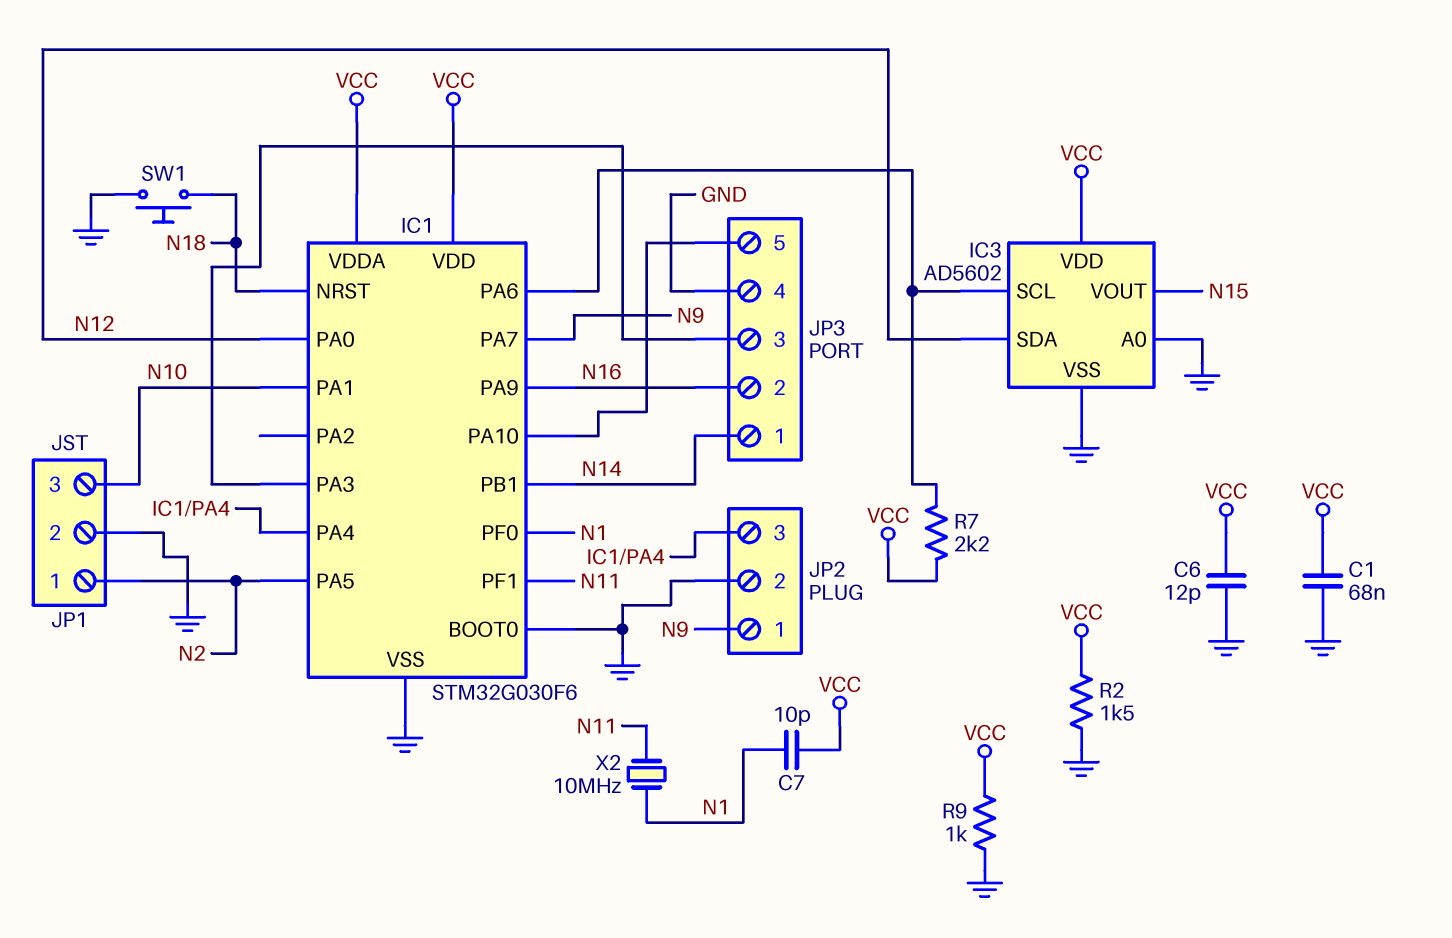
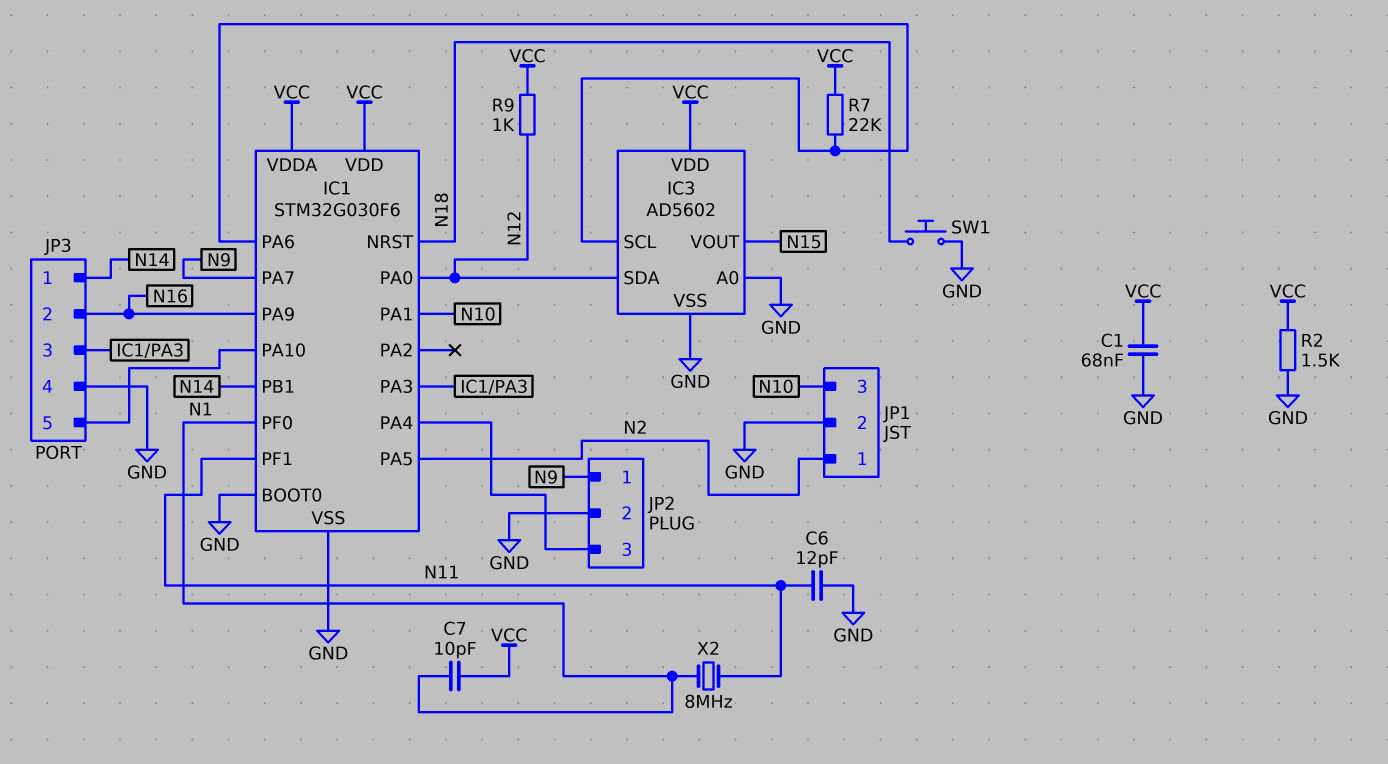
C6: 12pF (GND, VCC) -> 12pF (GND, N11)
R7: 2.2k (IC1/PA6, VCC) -> 22k (IC1/PA6, VCC)
R9: 1k (GND, VCC) -> 1k (N12, VCC)
X2: 10MHz (N1, N11) -> 8MHz (N1, N11)

